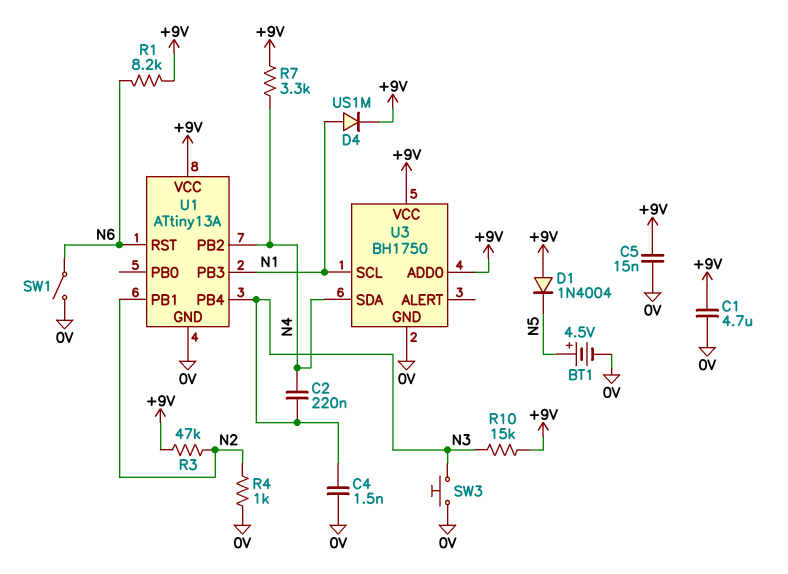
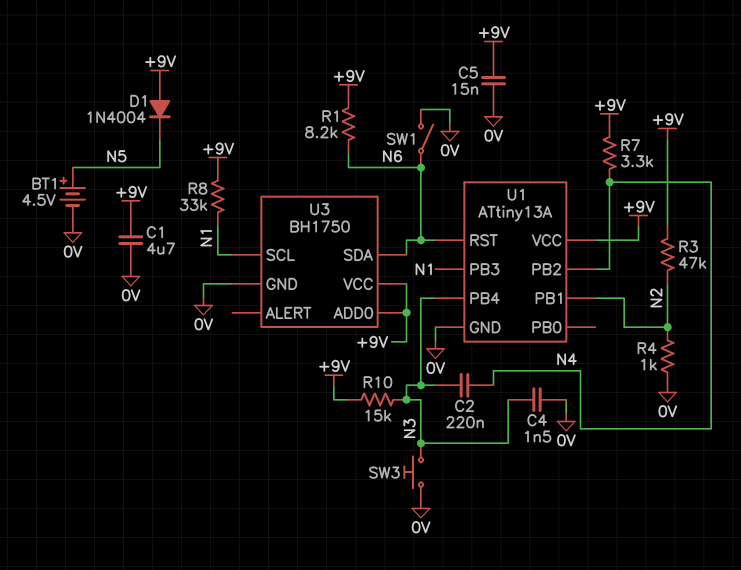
D4: diode US1M (A N1, K +9V) -> none
R8: none -> 33k (+9V, N1)
U3 pin SDA: N4 -> N6

